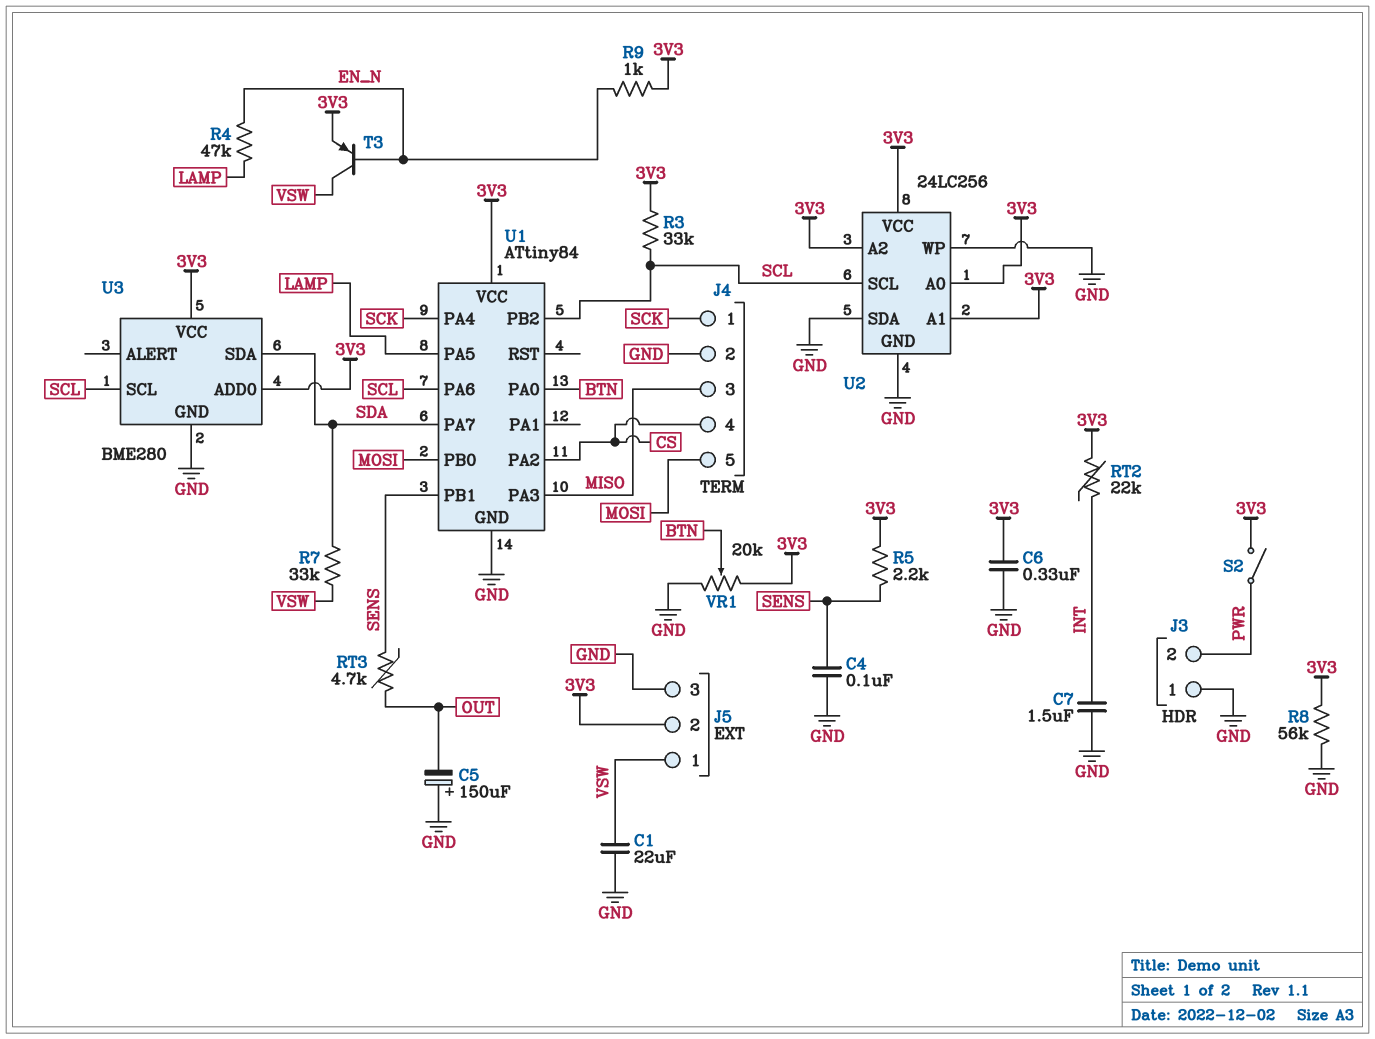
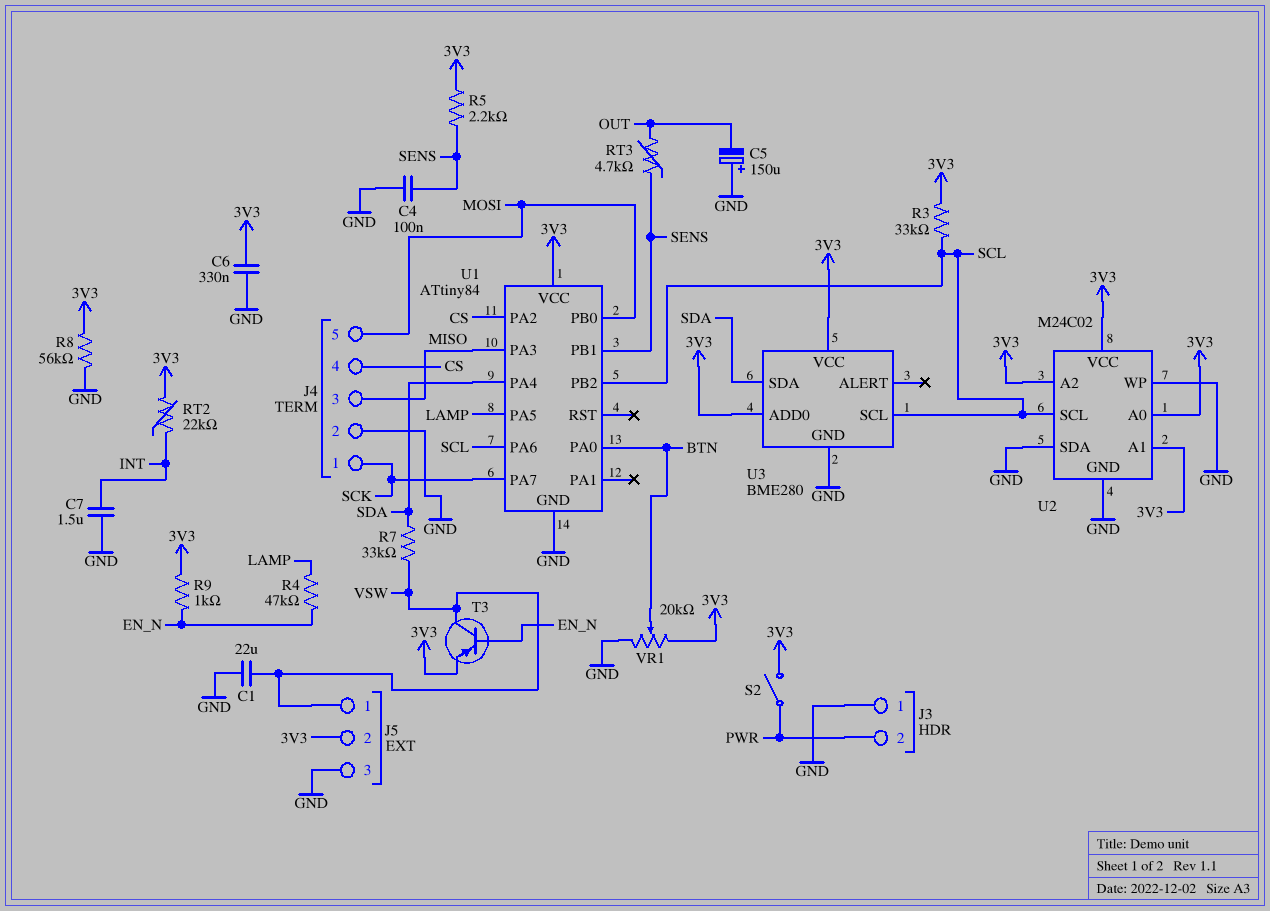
U1 pin PA4: SCK -> SDA
U1 pin PA7: SDA -> SCK
U2: 24LC256 -> M24C02

